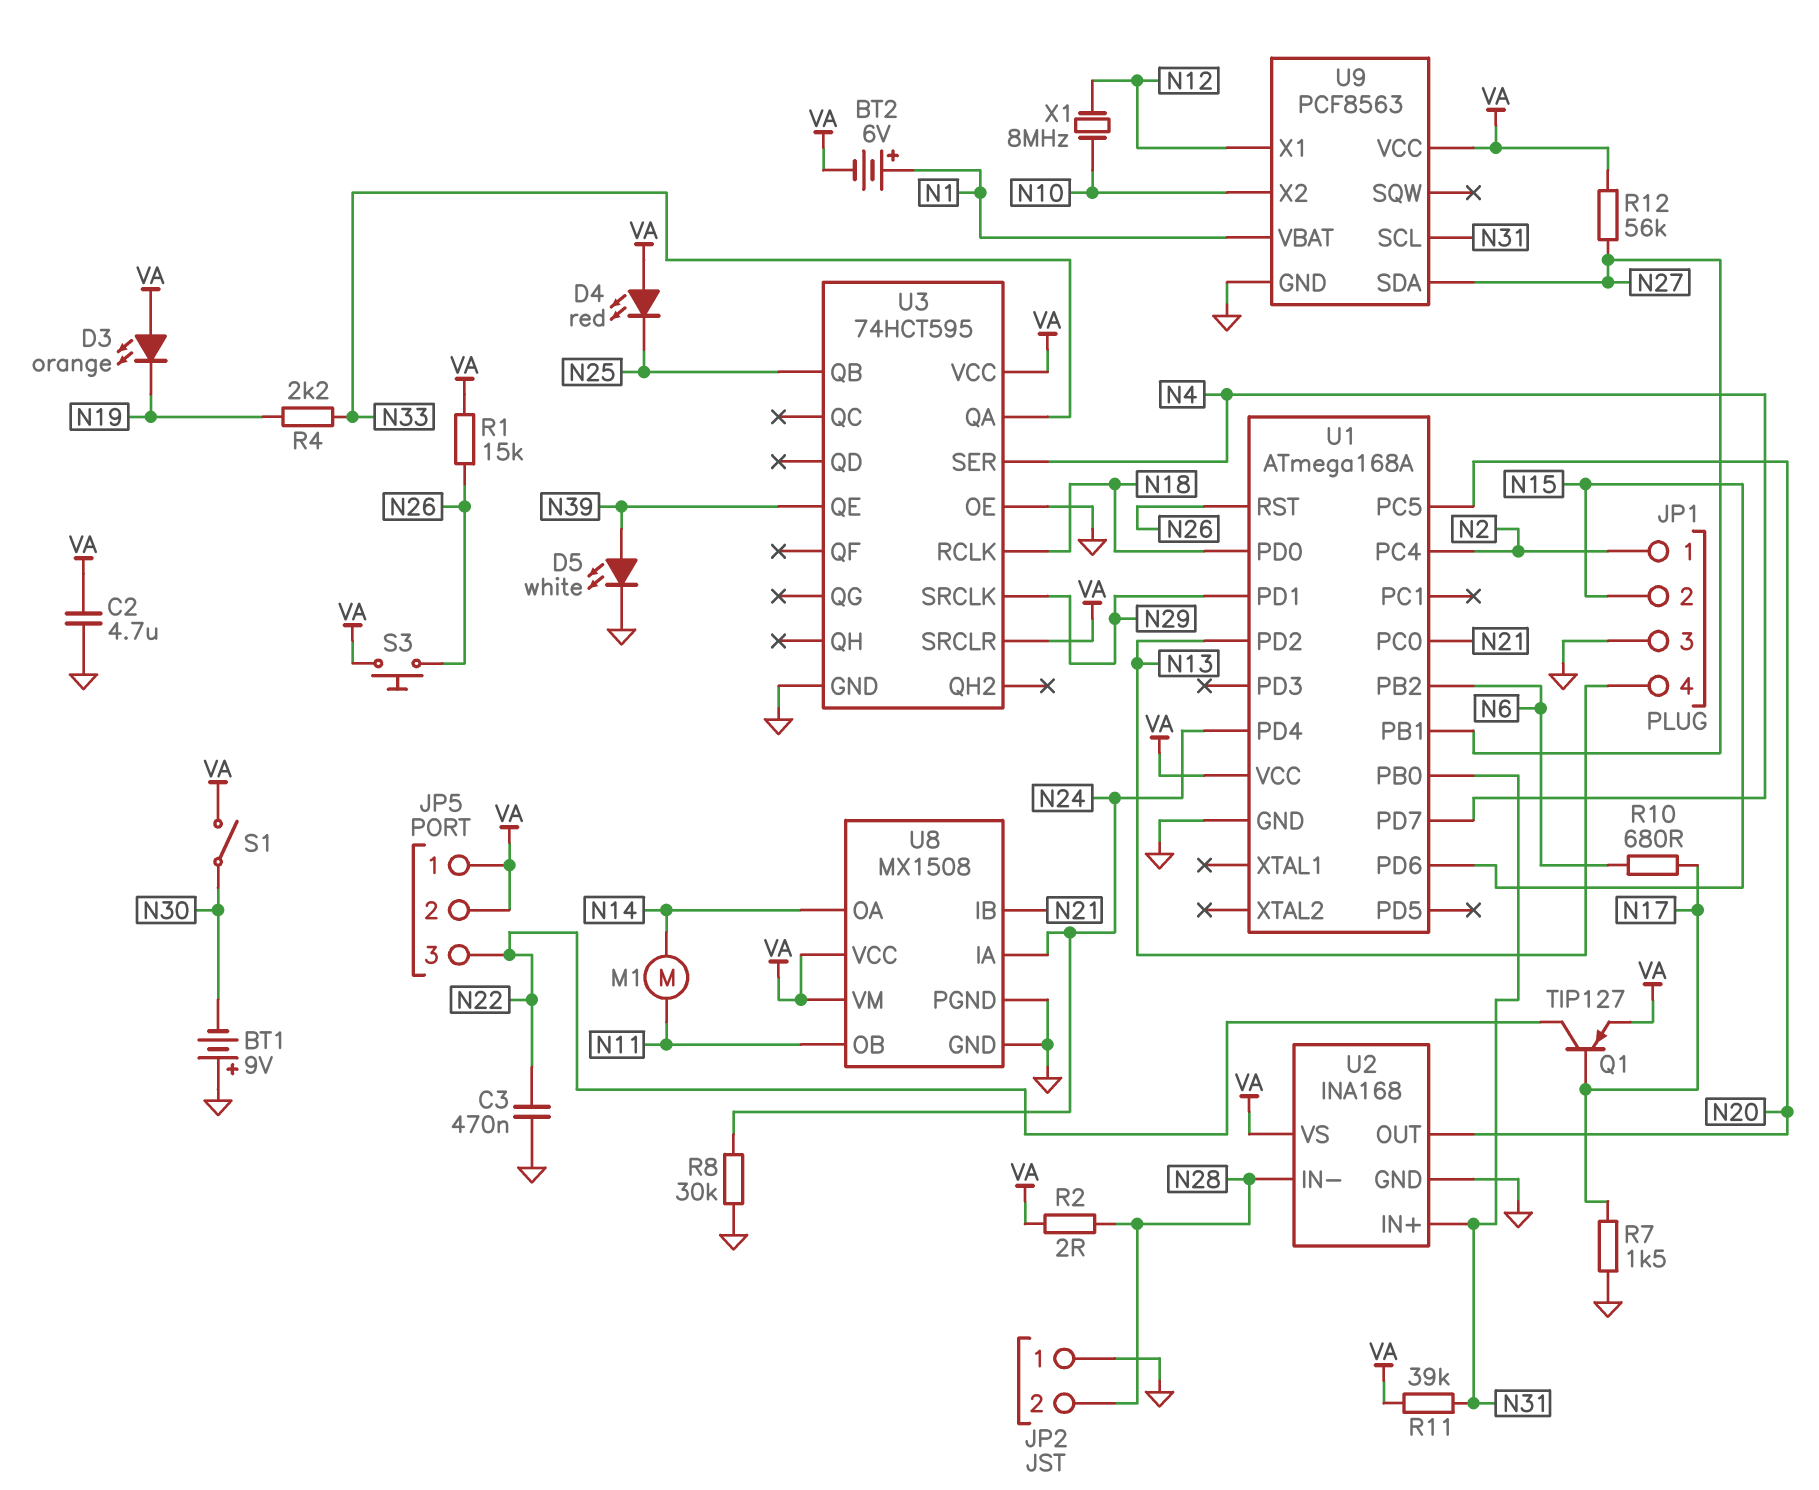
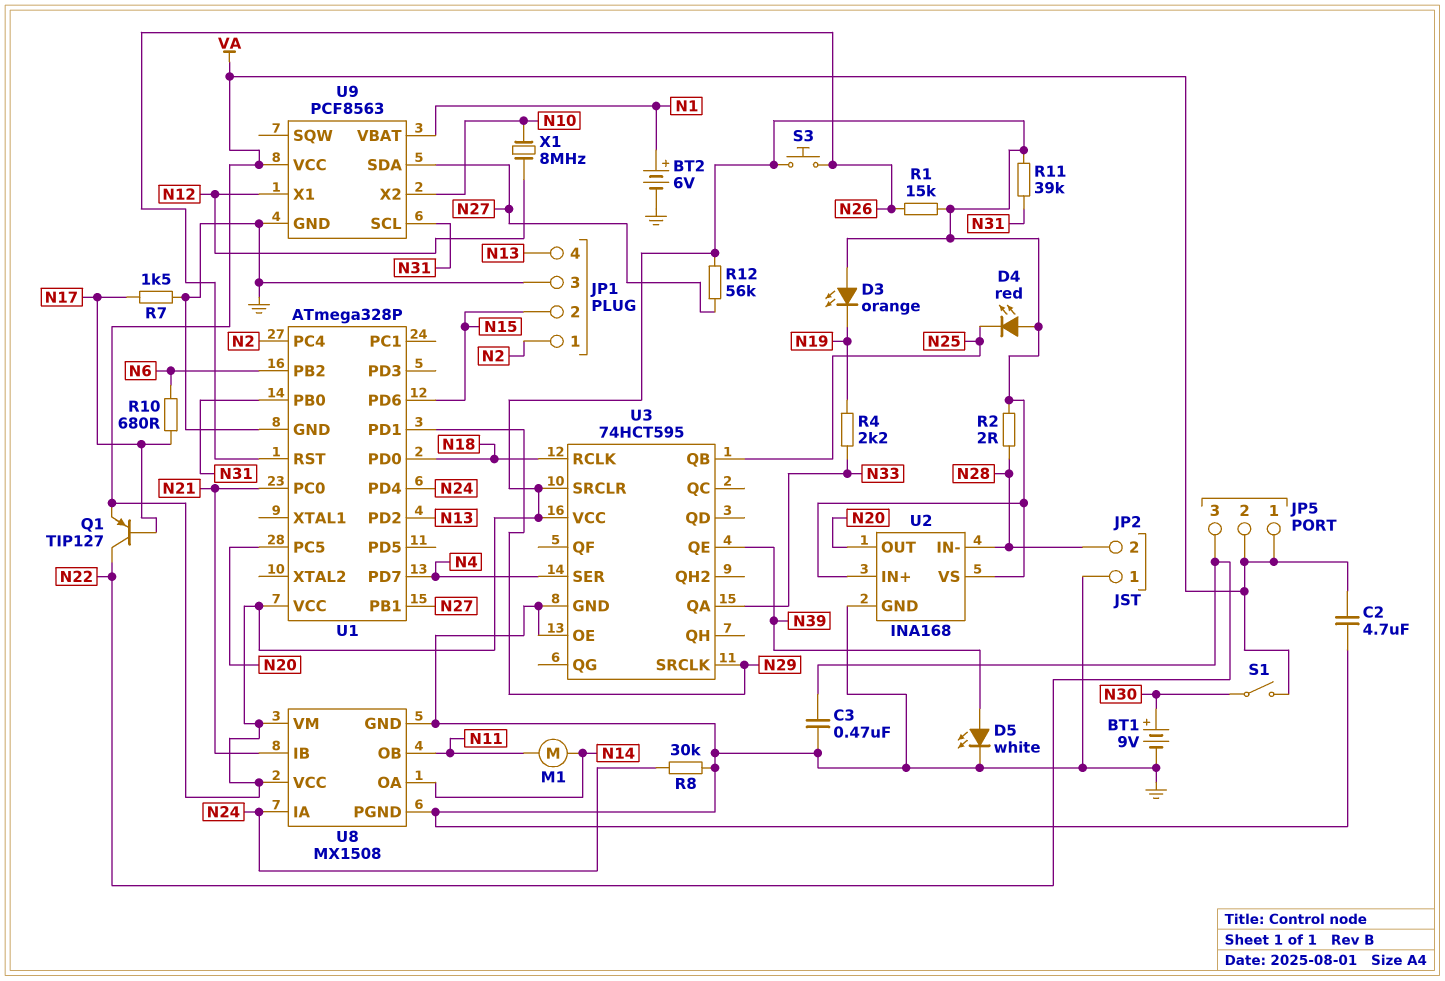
BT1: 9V (plus GND, minus N30) -> 9V (plus N30, minus GND)
BT2: 6V (plus N1, minus VA) -> 6V (plus N1, minus GND)
U1: ATmega168A -> ATmega328P
U2 pin IN+: N31 -> VA

